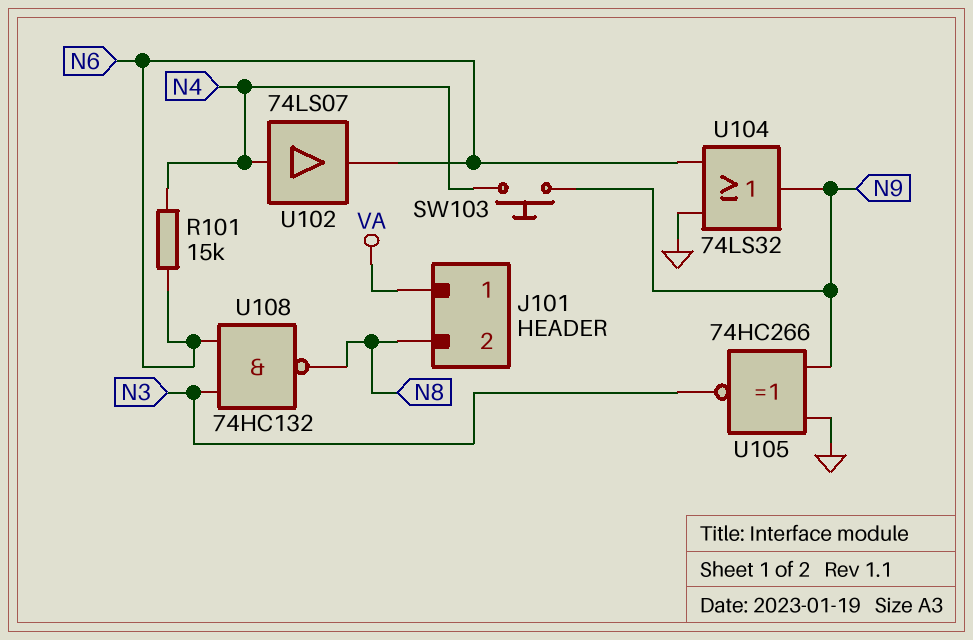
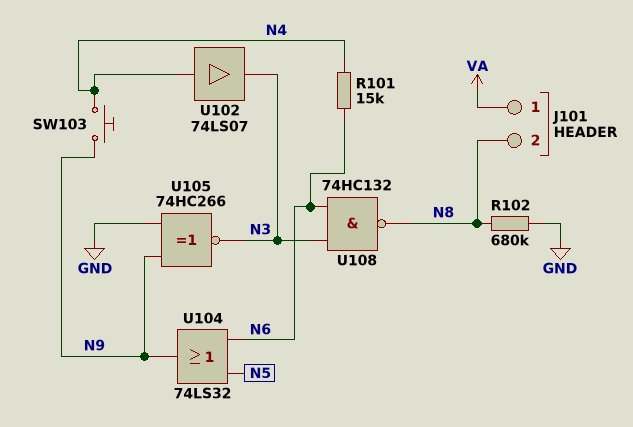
R102: none -> 680k (GND, N8)
U102: buffer 74LS07 (in N4, out N6) -> buffer 74LS07 (in N4, out N3)
U104: OR 74LS32 (in GND, in N6, out N9) -> OR 74LS32 (in N5, in N6, out N9)

